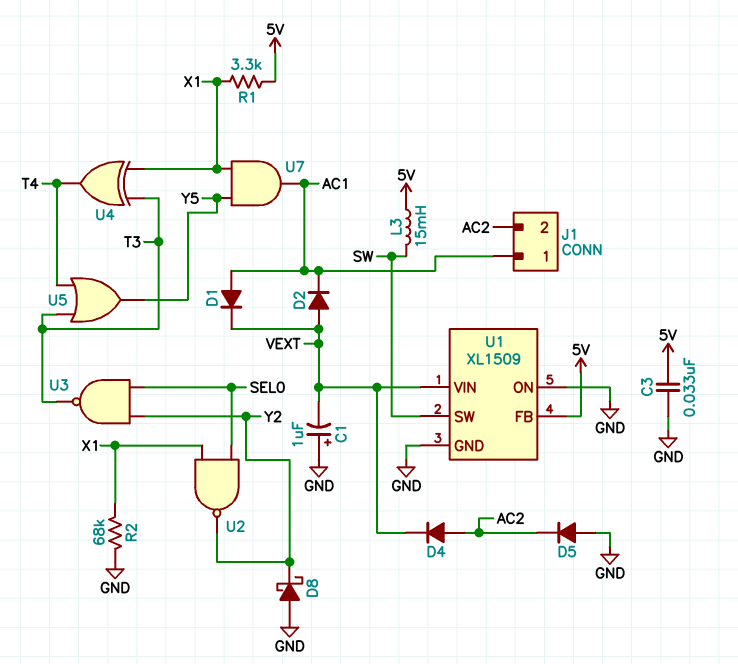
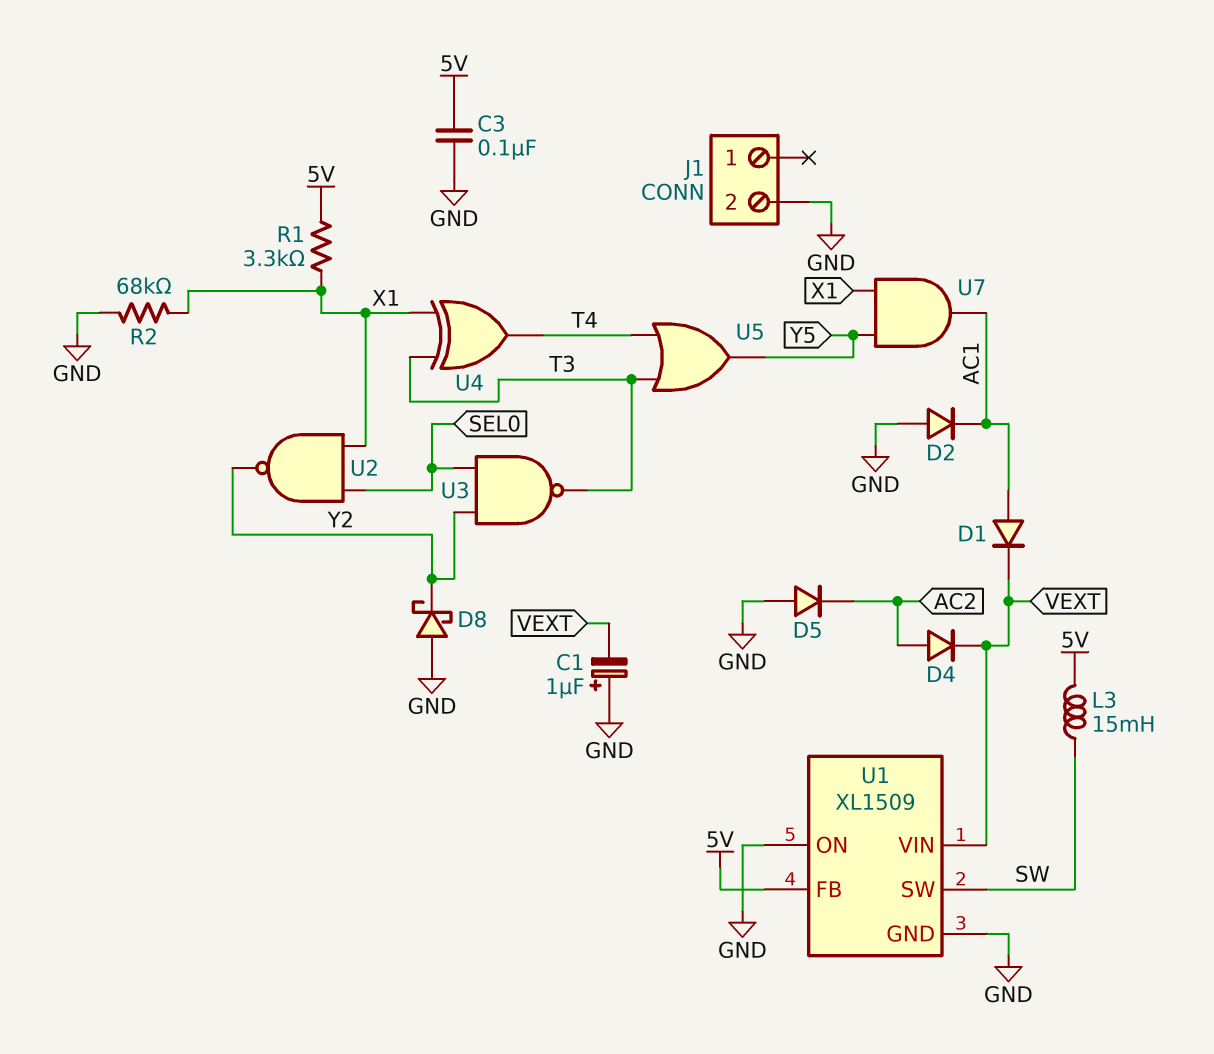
C3: 33nF (5V, GND) -> 100nF (5V, GND)
D2: diode (A VEXT, K AC1) -> diode (A GND, K AC1)
J1 pin 1: AC1 -> none
J1 pin 2: AC2 -> GND

